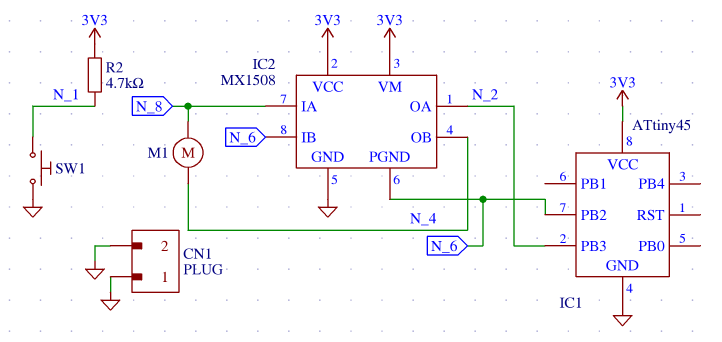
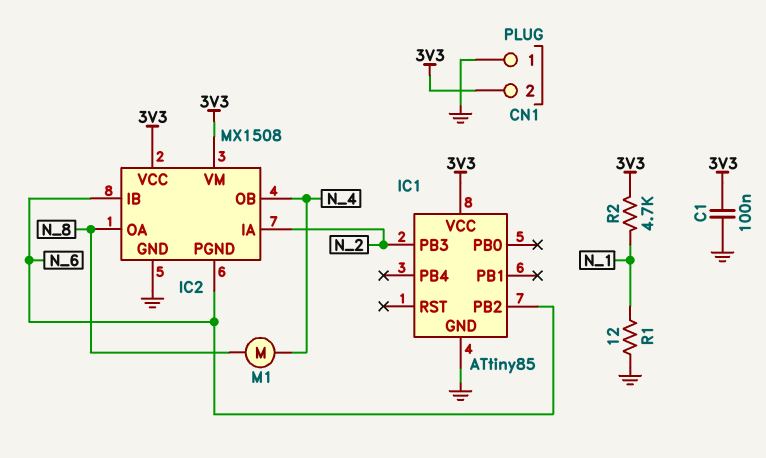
C1: none -> 100nF (3V3, GND)
CN1 pin 2: GND -> 3V3
IC1: ATtiny45 -> ATtiny85
IC2 pin IA: N_8 -> N_2
IC2 pin OA: N_2 -> N_8
R1: none -> 12 (GND, N_1)
SW1: button (GND, N_1) -> none

